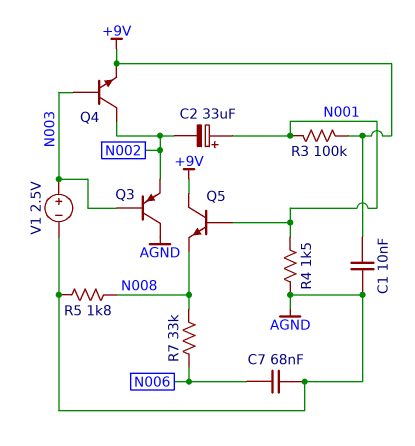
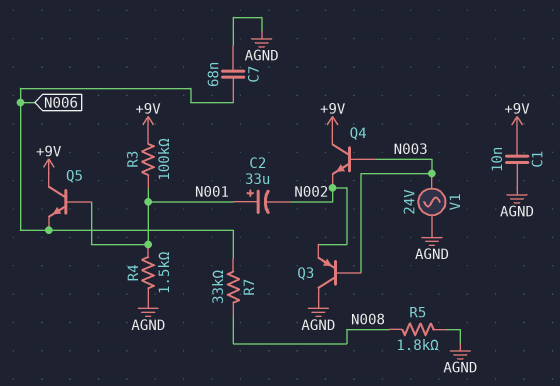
Q4: NPN (B N003, C N002, E +9V) -> NPN (B N003, C +9V, E N002)
Q5: NPN (B N001, C +9V, E N008) -> NPN (B N001, C +9V, E N006)
V1: 2.5V (plus N003, minus AGND) -> AC 24V (AGND, N003)

